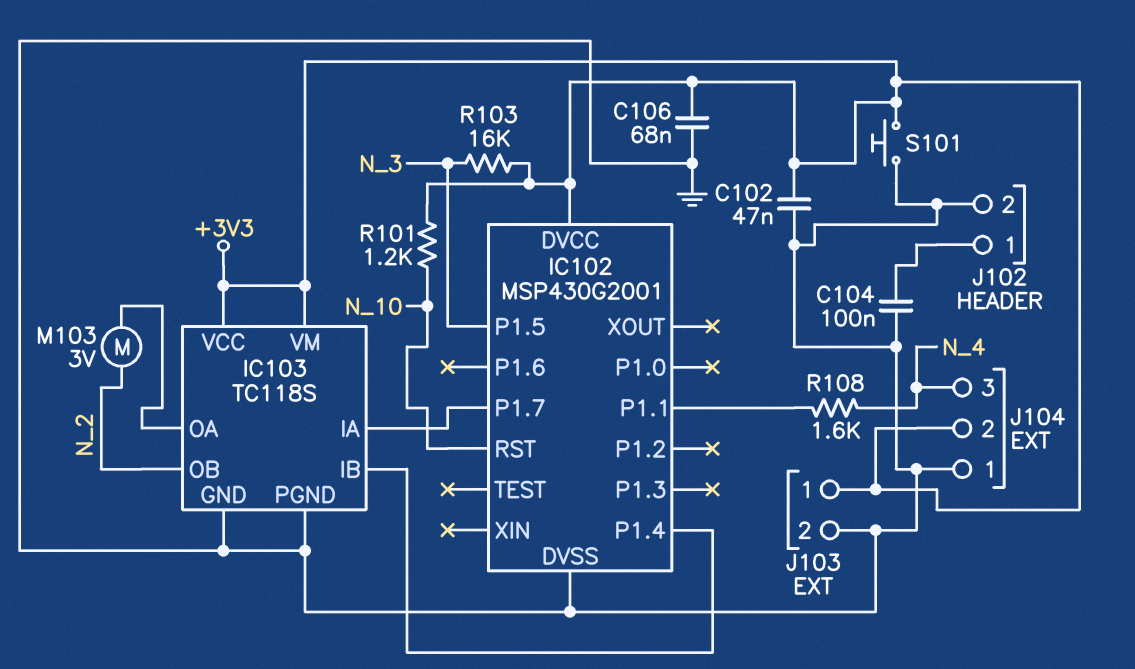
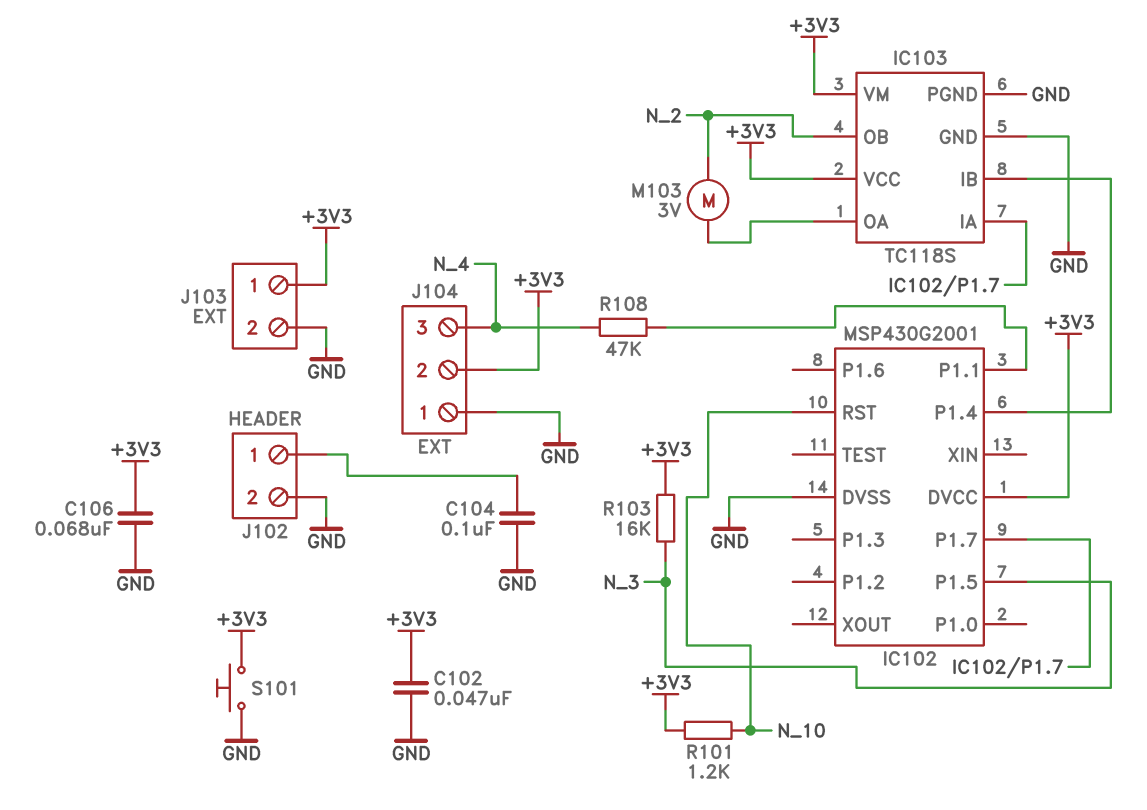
R108: 1.6k (IC102/P1.1, N_4) -> 47k (IC102/P1.1, N_4)

